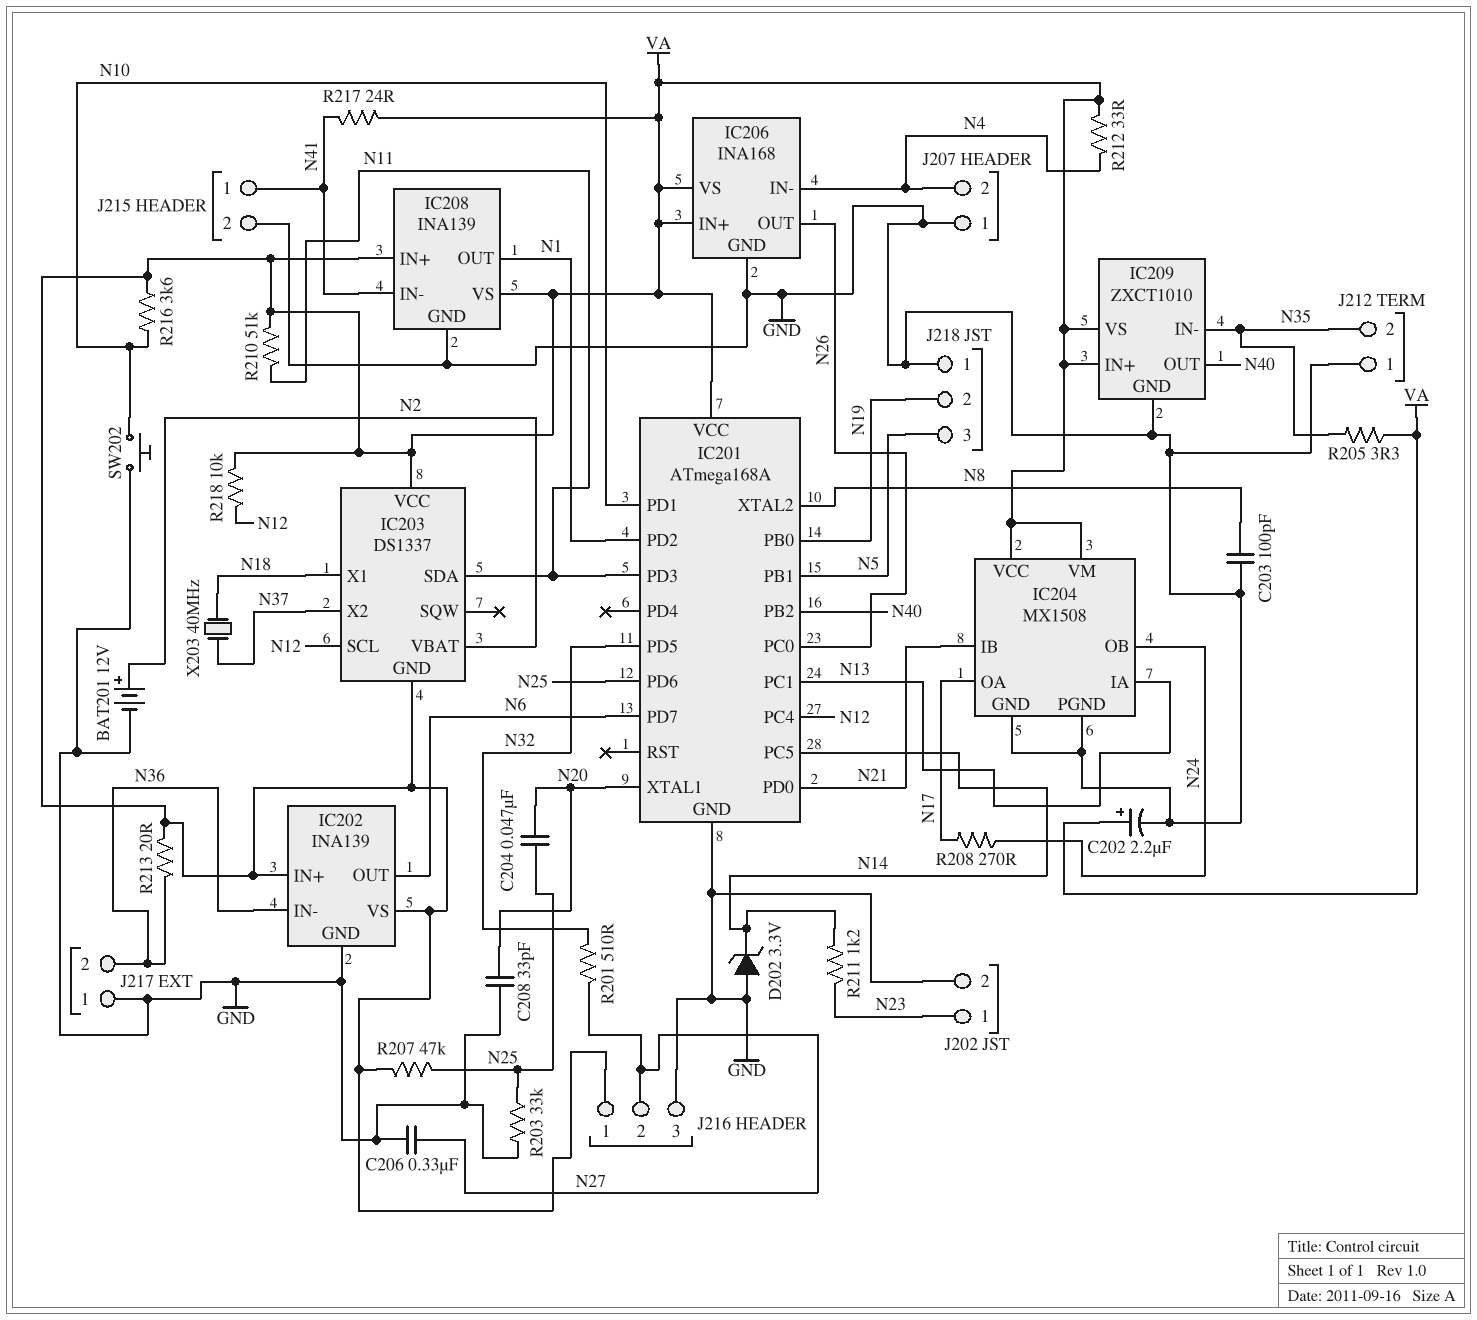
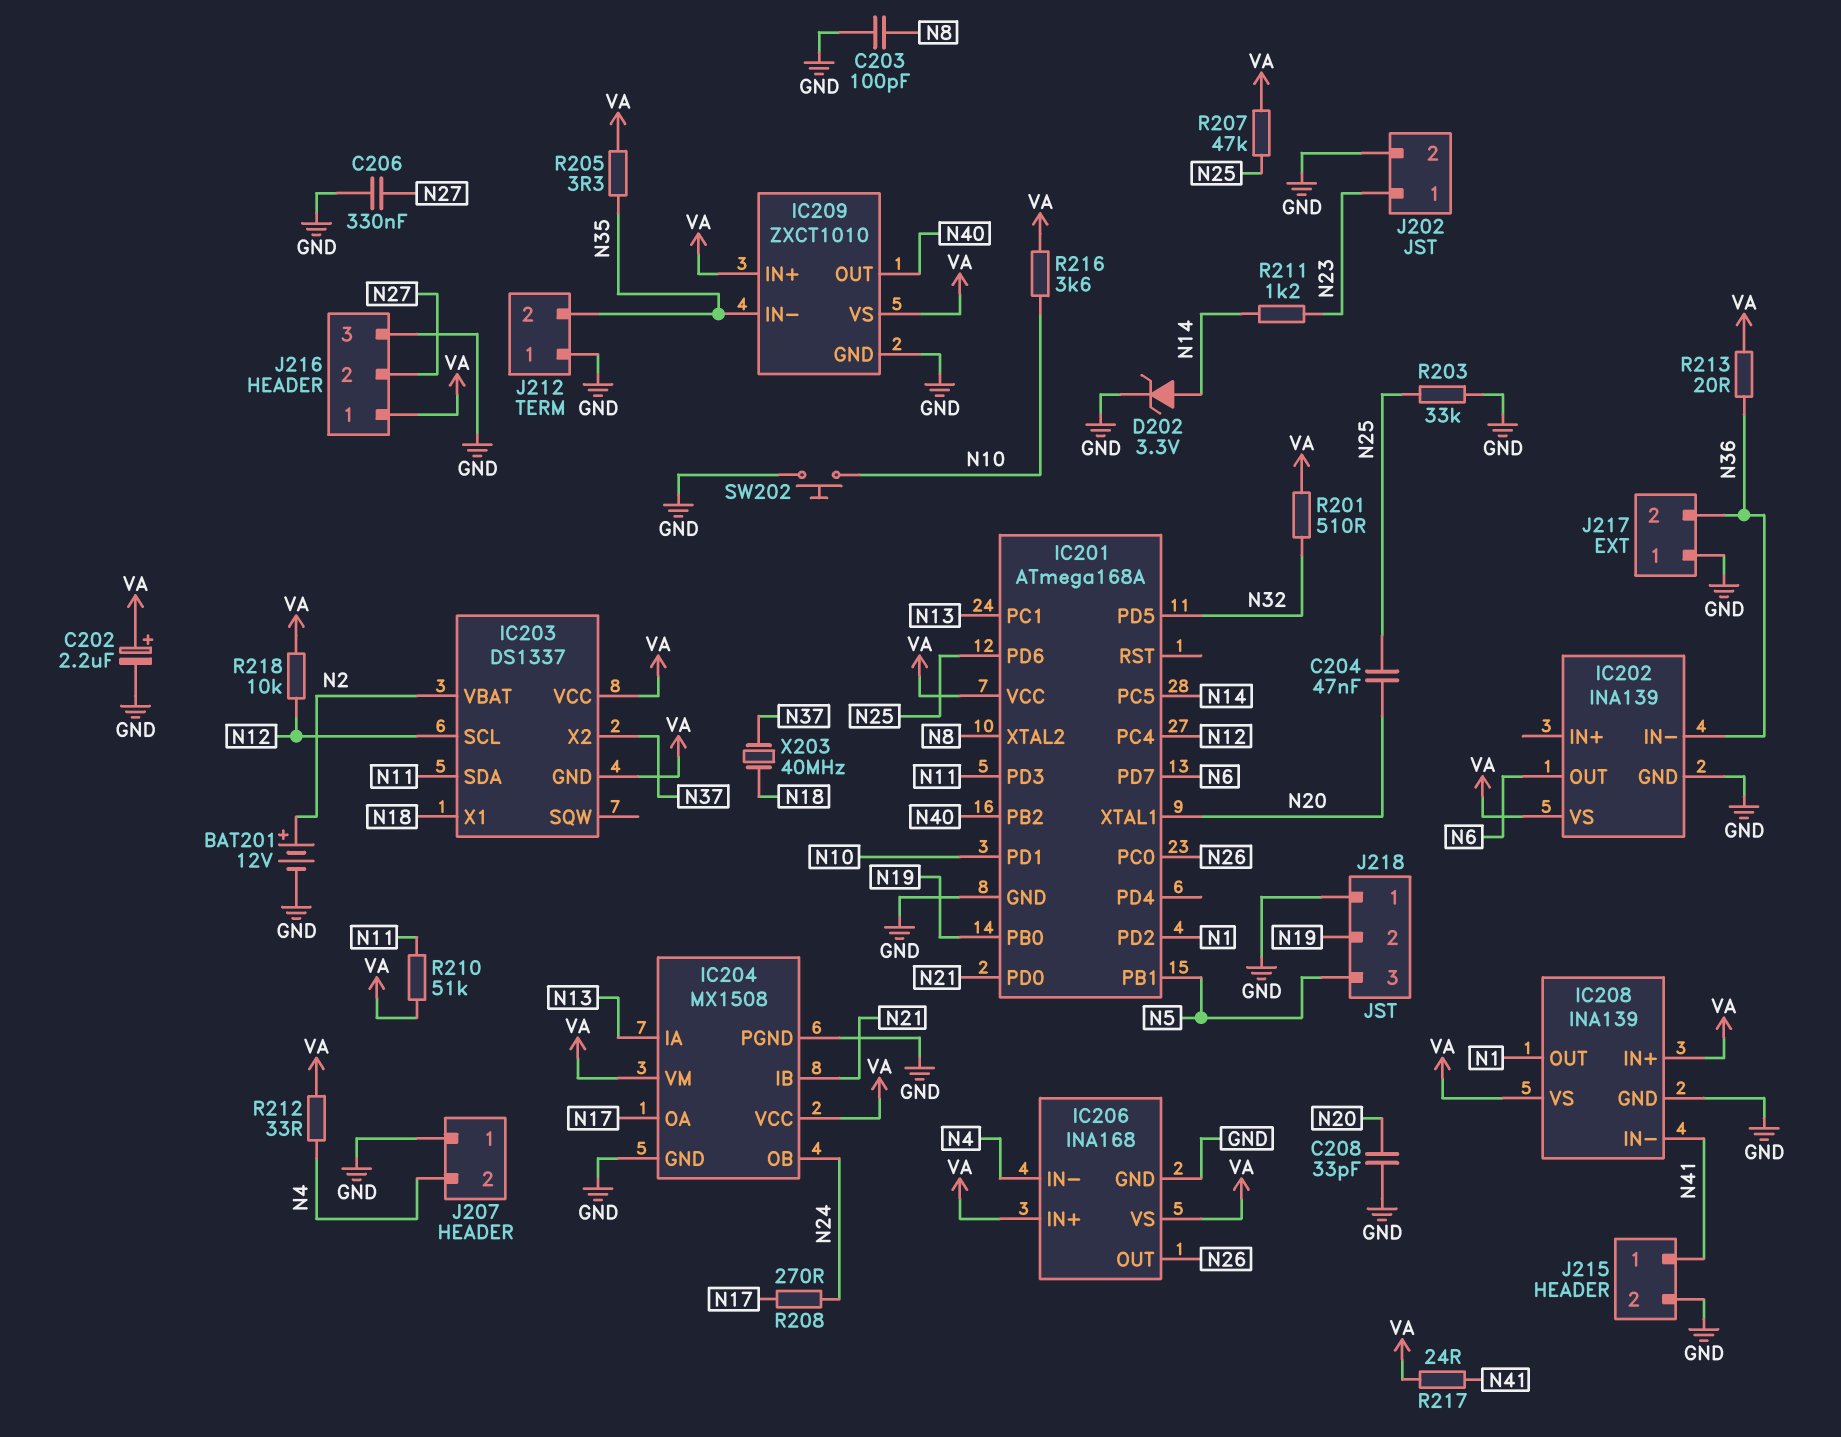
D202: zener 3.3V (A GND, K N14) -> zener 3.3V (A N14, K GND)
IC202 pin IN+: VA -> none
R201: 510 (N27, N32) -> 510 (N32, VA)

